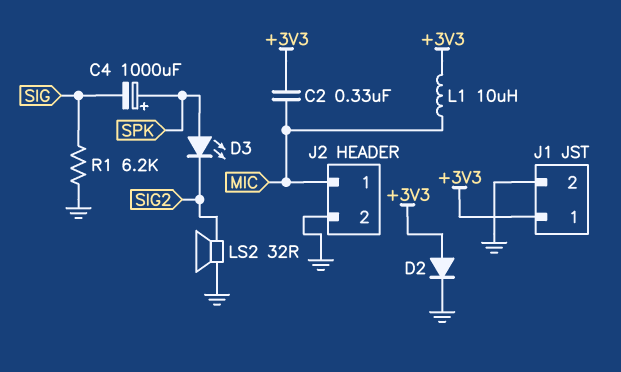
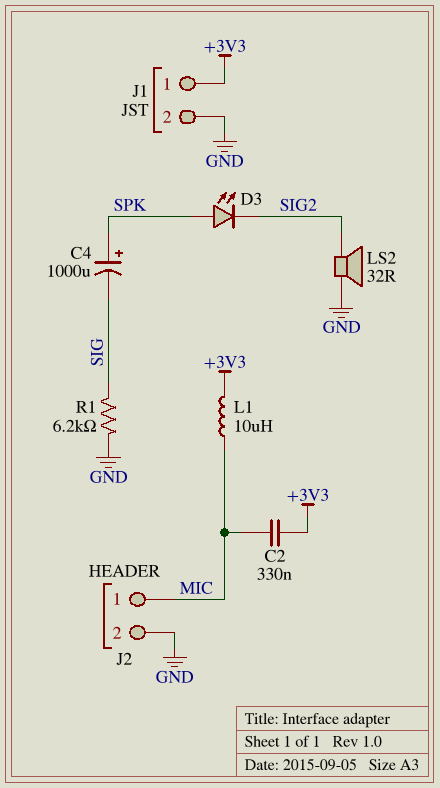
D2: diode (A +3V3, K GND) -> none

